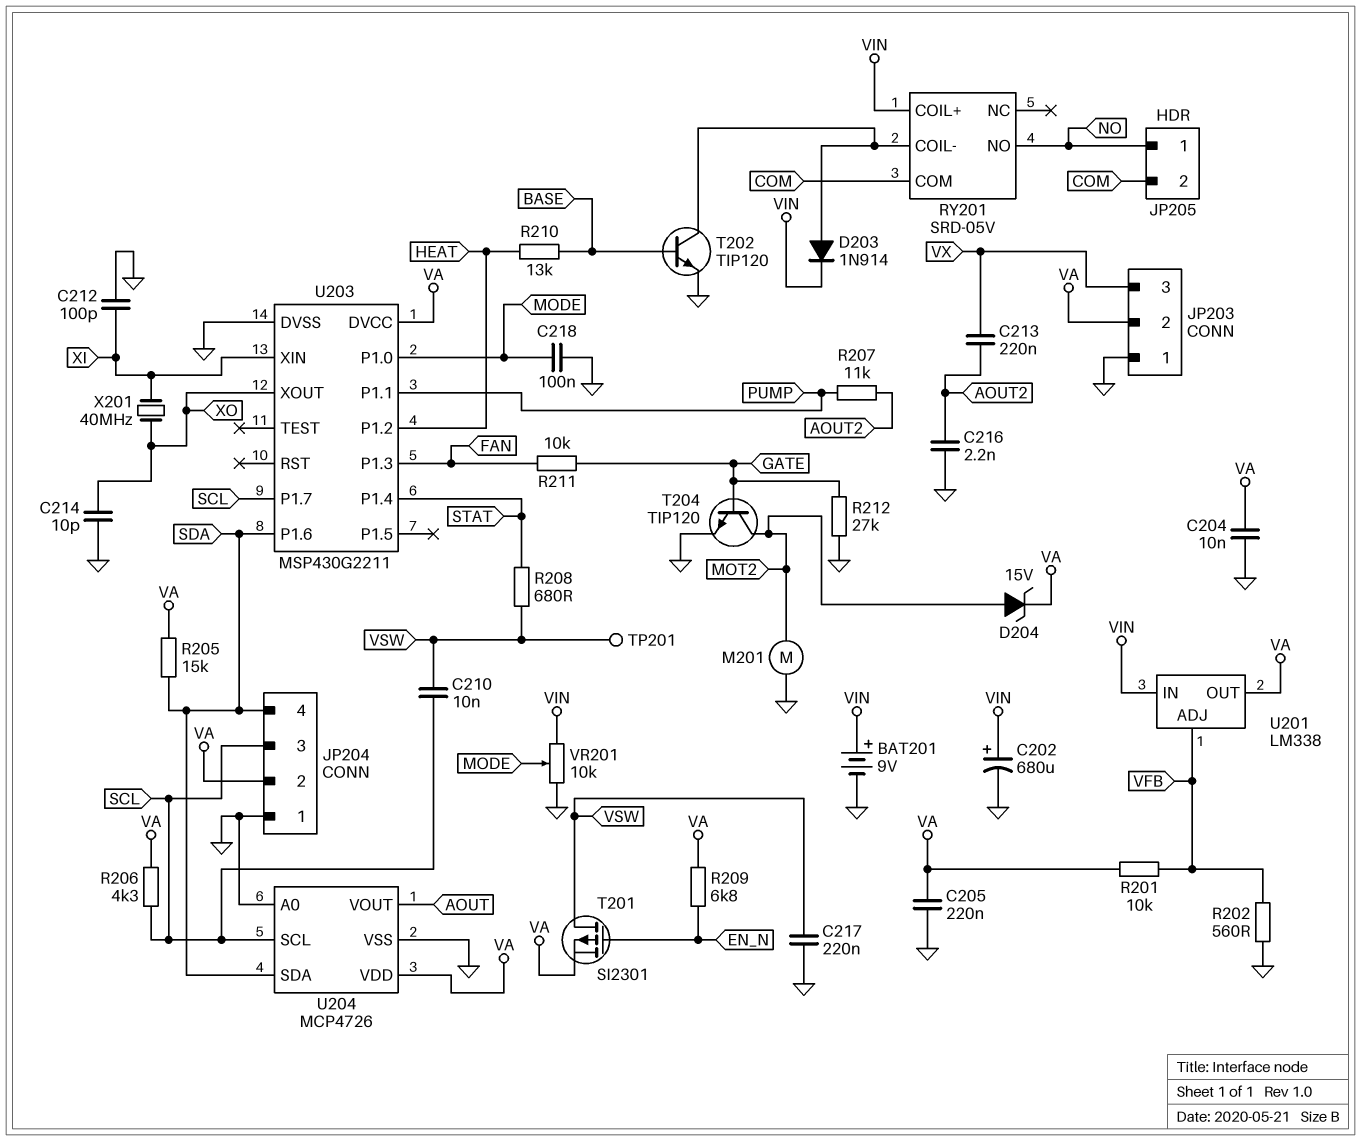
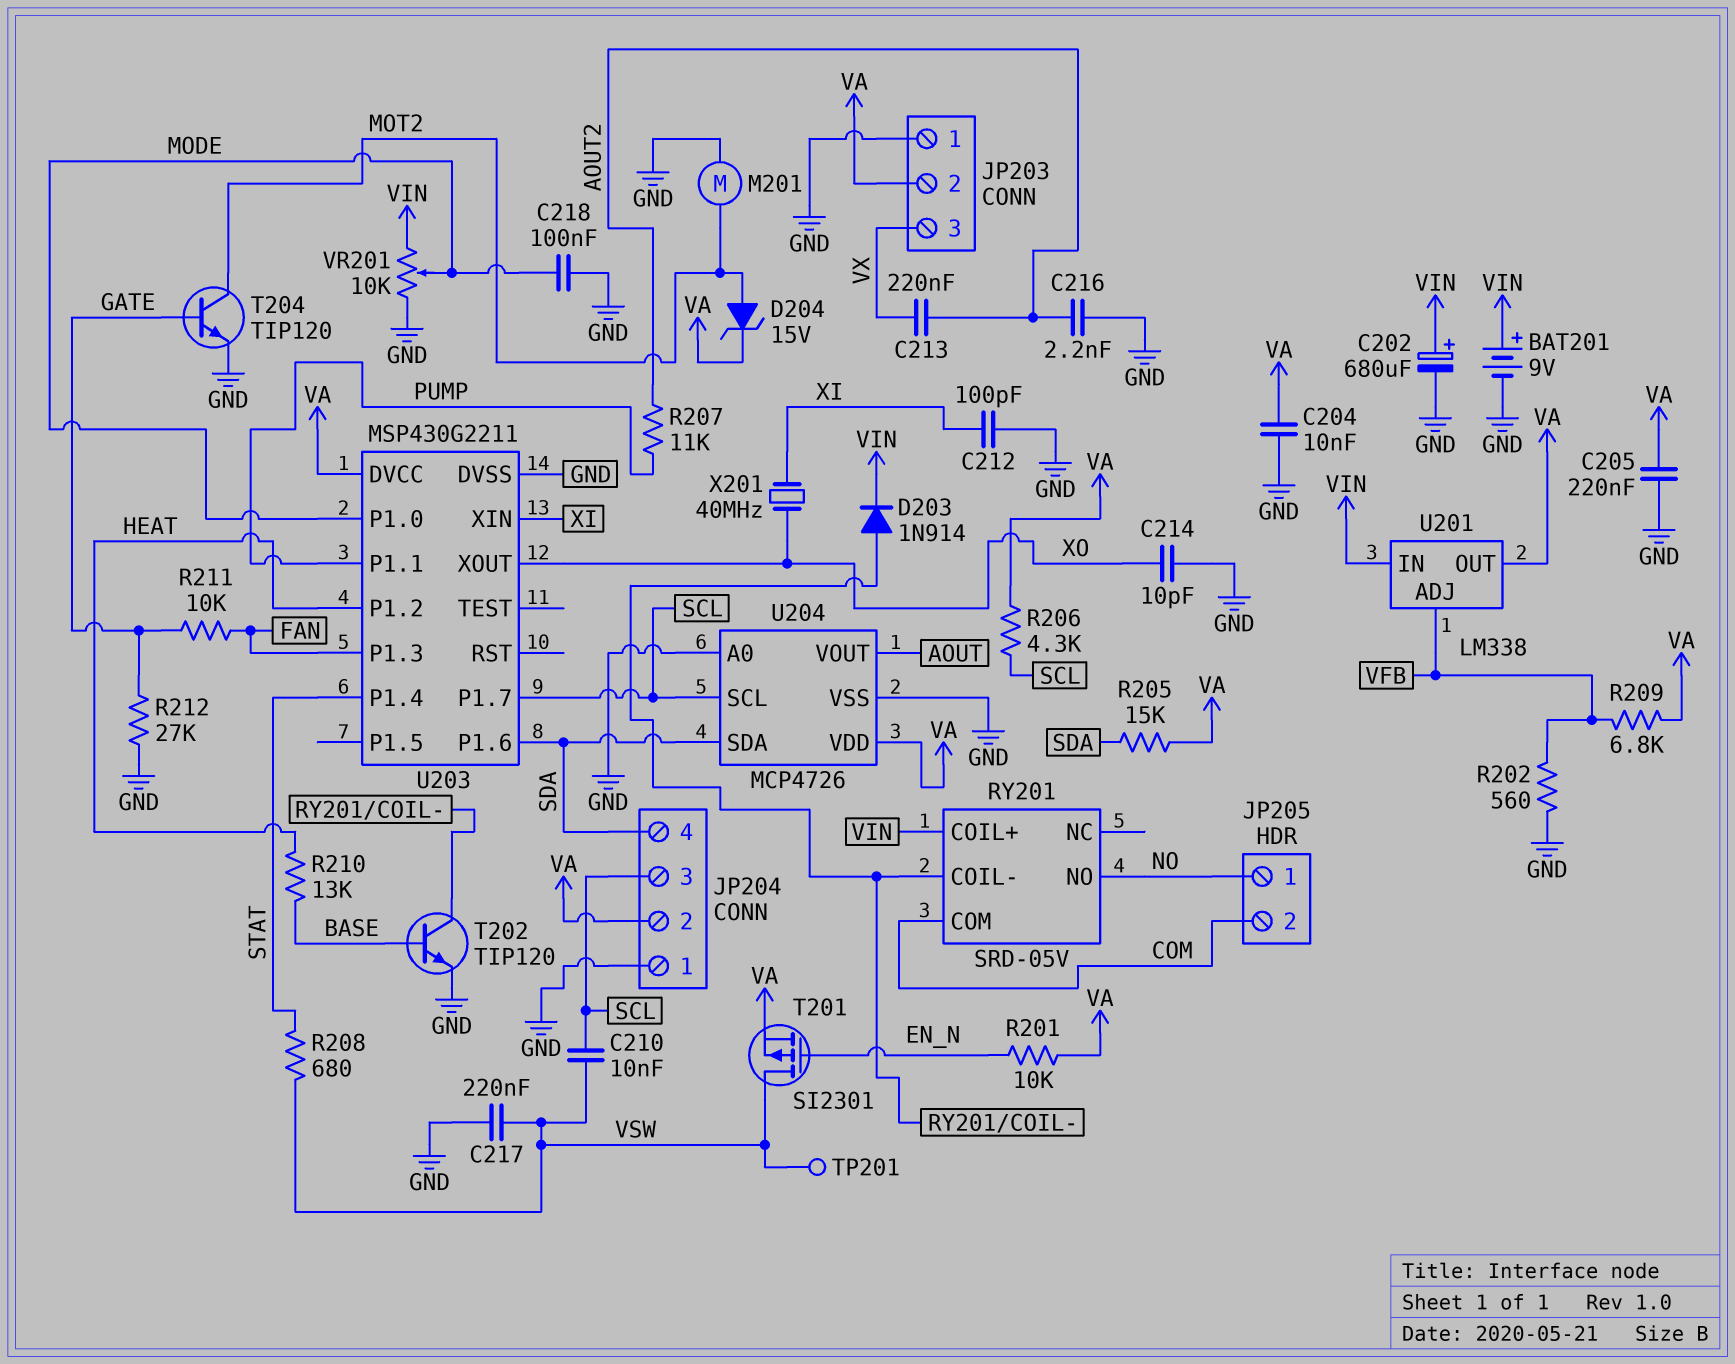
R201: 10k (VA, VFB) -> 10k (EN_N, VA)
R209: 6.8k (EN_N, VA) -> 6.8k (VA, VFB)

